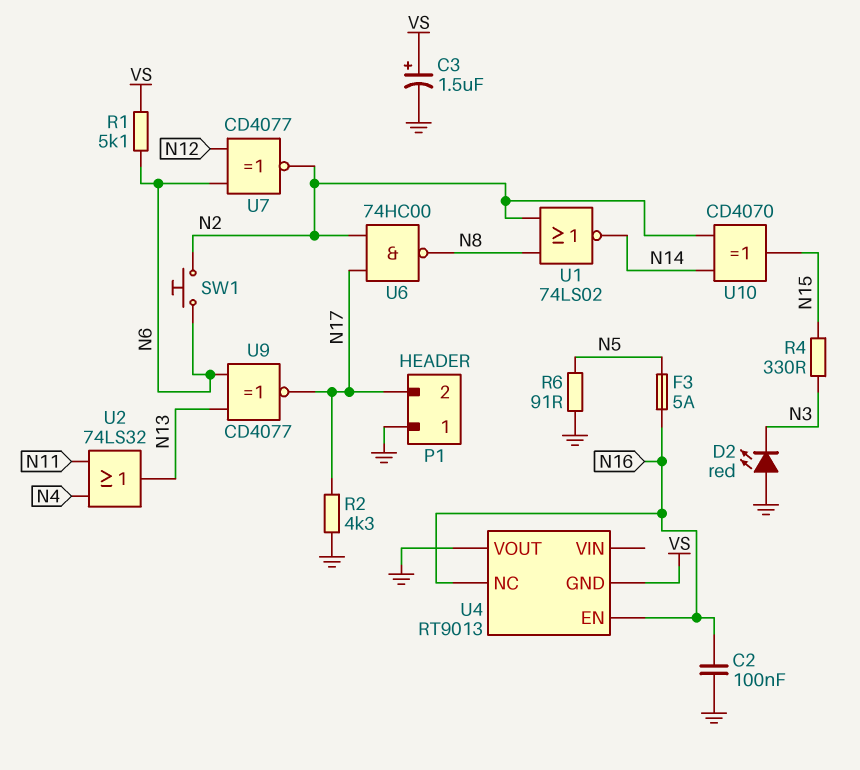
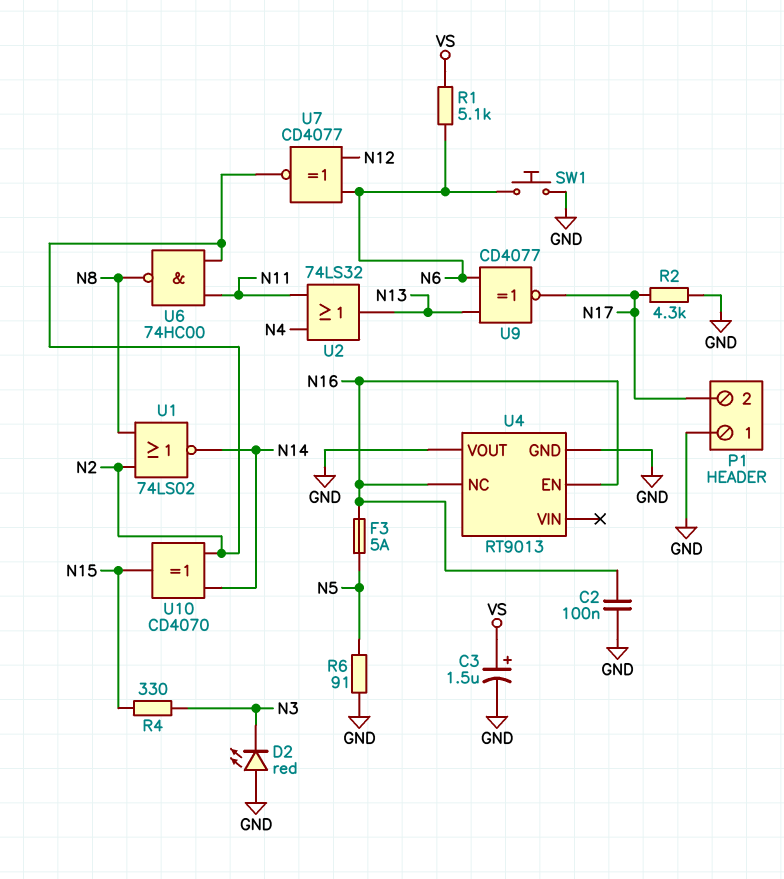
SW1: button (N2, N6) -> button (GND, N6)
U4 pin GND: VS -> GND
U6: NAND 74HC00 (in N2, in N17, out N8) -> NAND 74HC00 (in N2, in N11, out N8)

